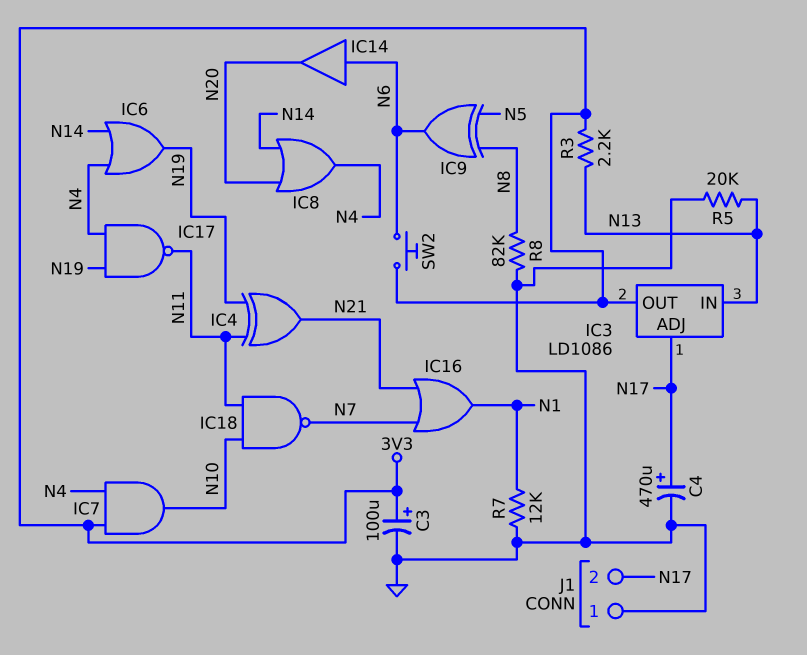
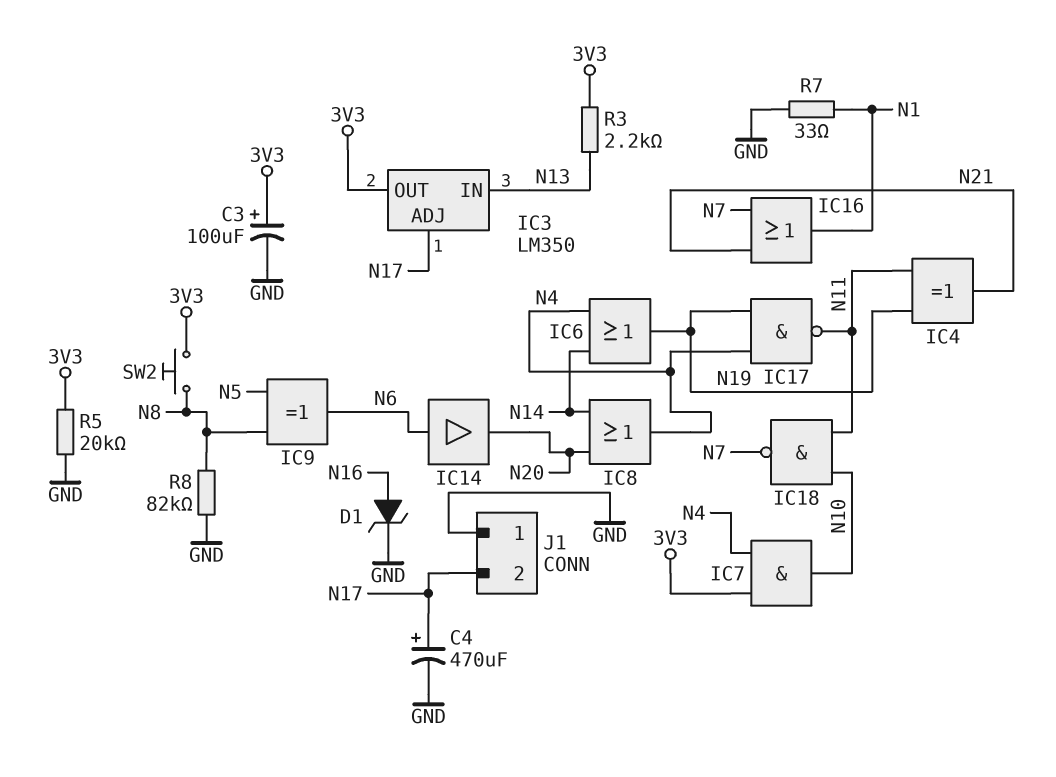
D1: none -> zener (A N16, K GND)
IC3: LD1086 -> LM350
R5: 20k (GND, N13) -> 20k (3V3, GND)
R7: 12k (GND, N1) -> 33 (GND, N1)
SW2: button (3V3, N6) -> button (3V3, N8)

